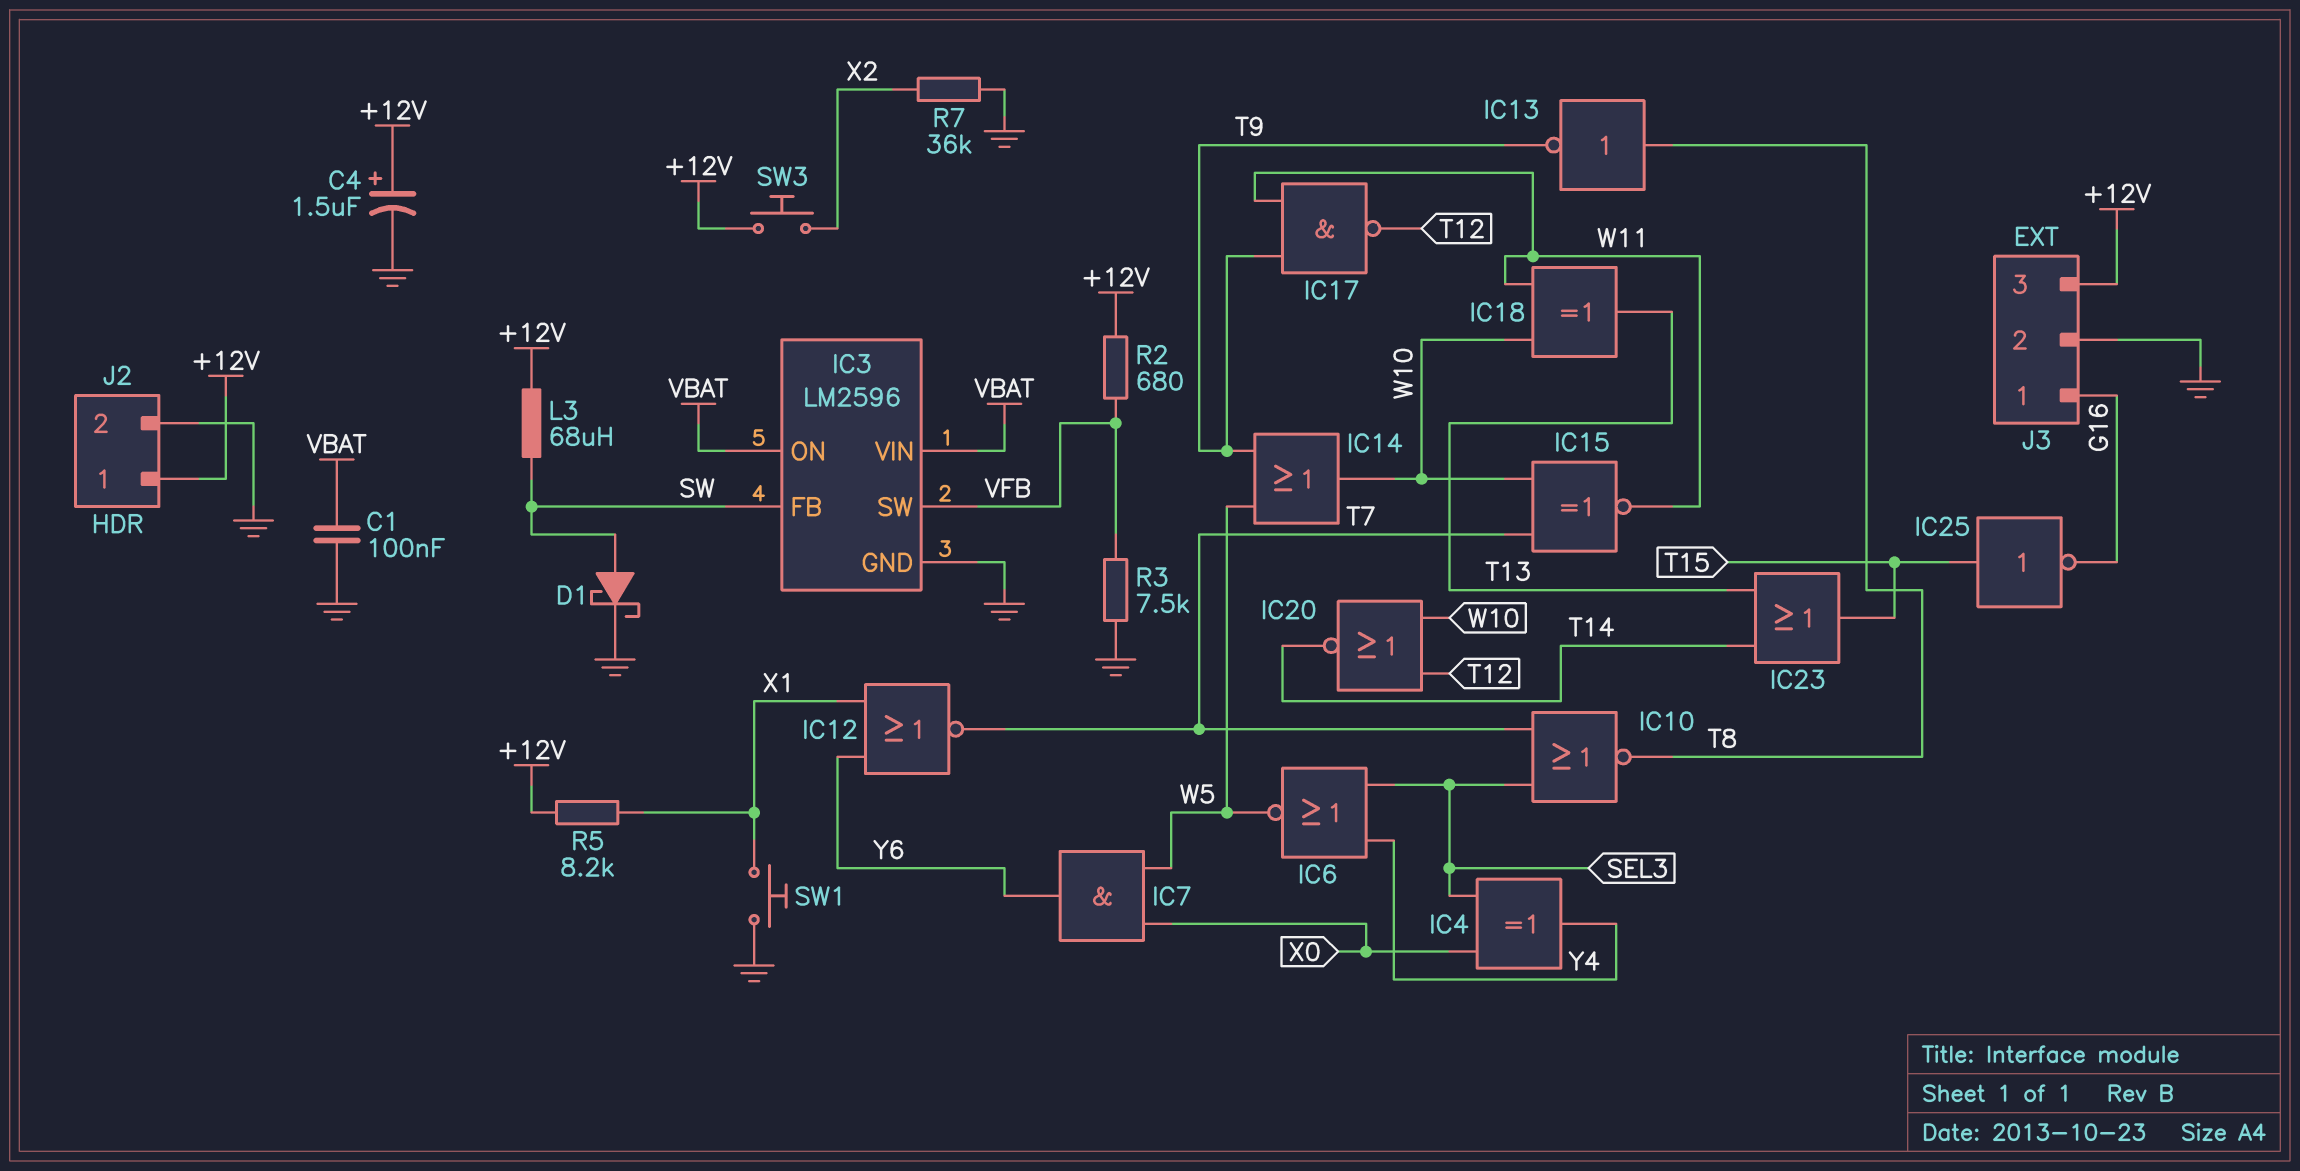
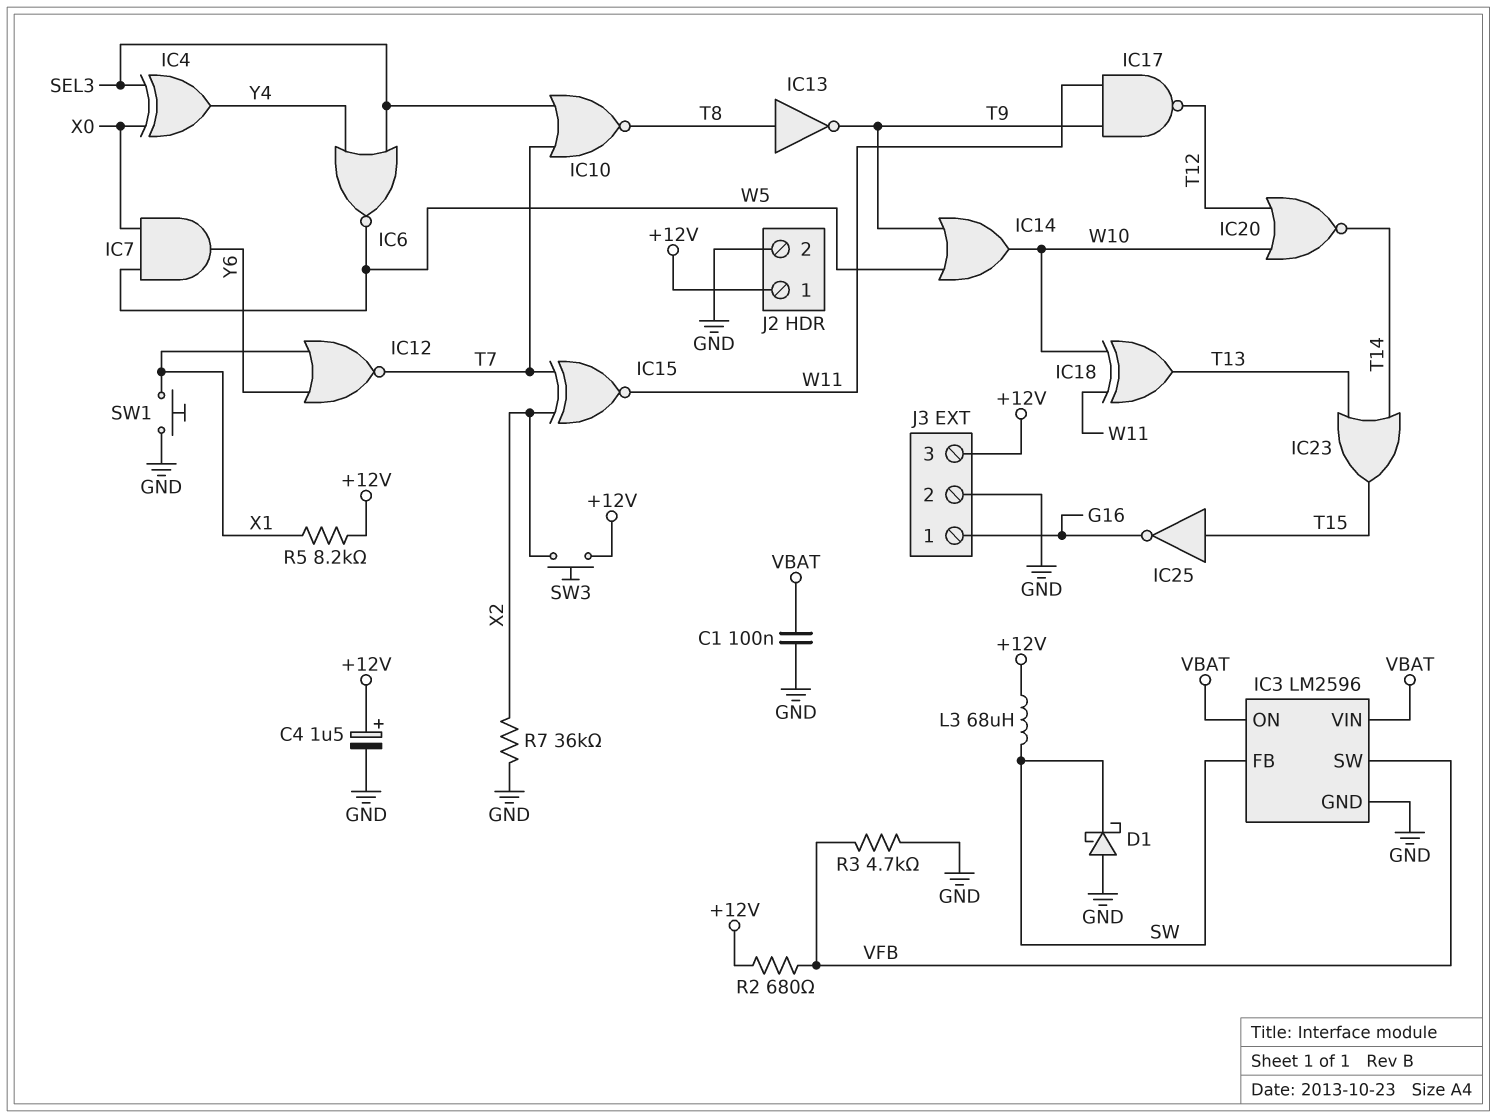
D1: schottky (A SW, K GND) -> schottky (A GND, K SW)
IC15: XNOR (in T7, in W10, out W11) -> XNOR (in T7, in X2, out W11)
R3: 7.5k (GND, VFB) -> 4.7k (GND, VFB)

